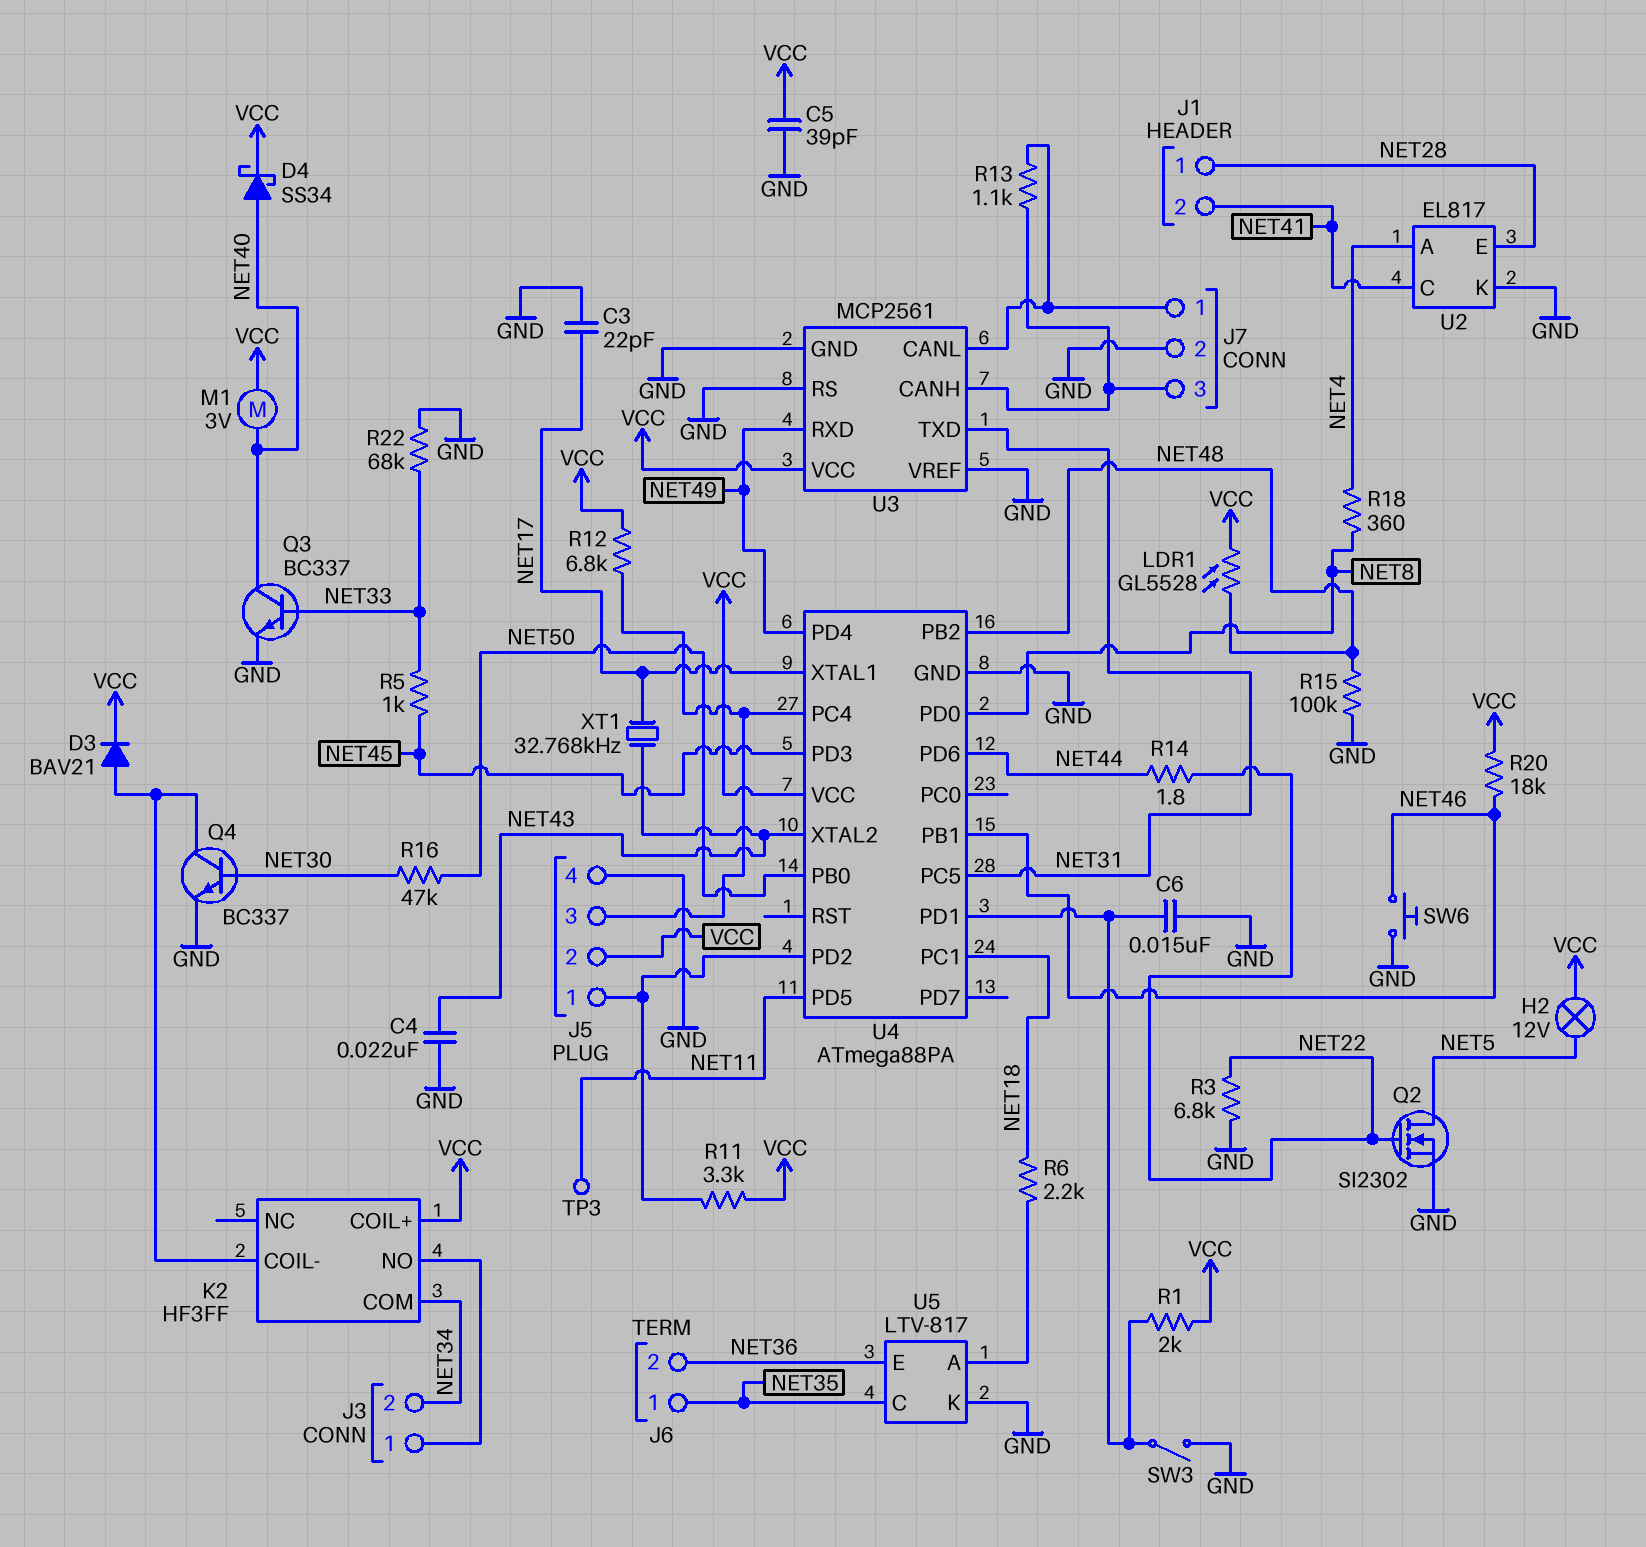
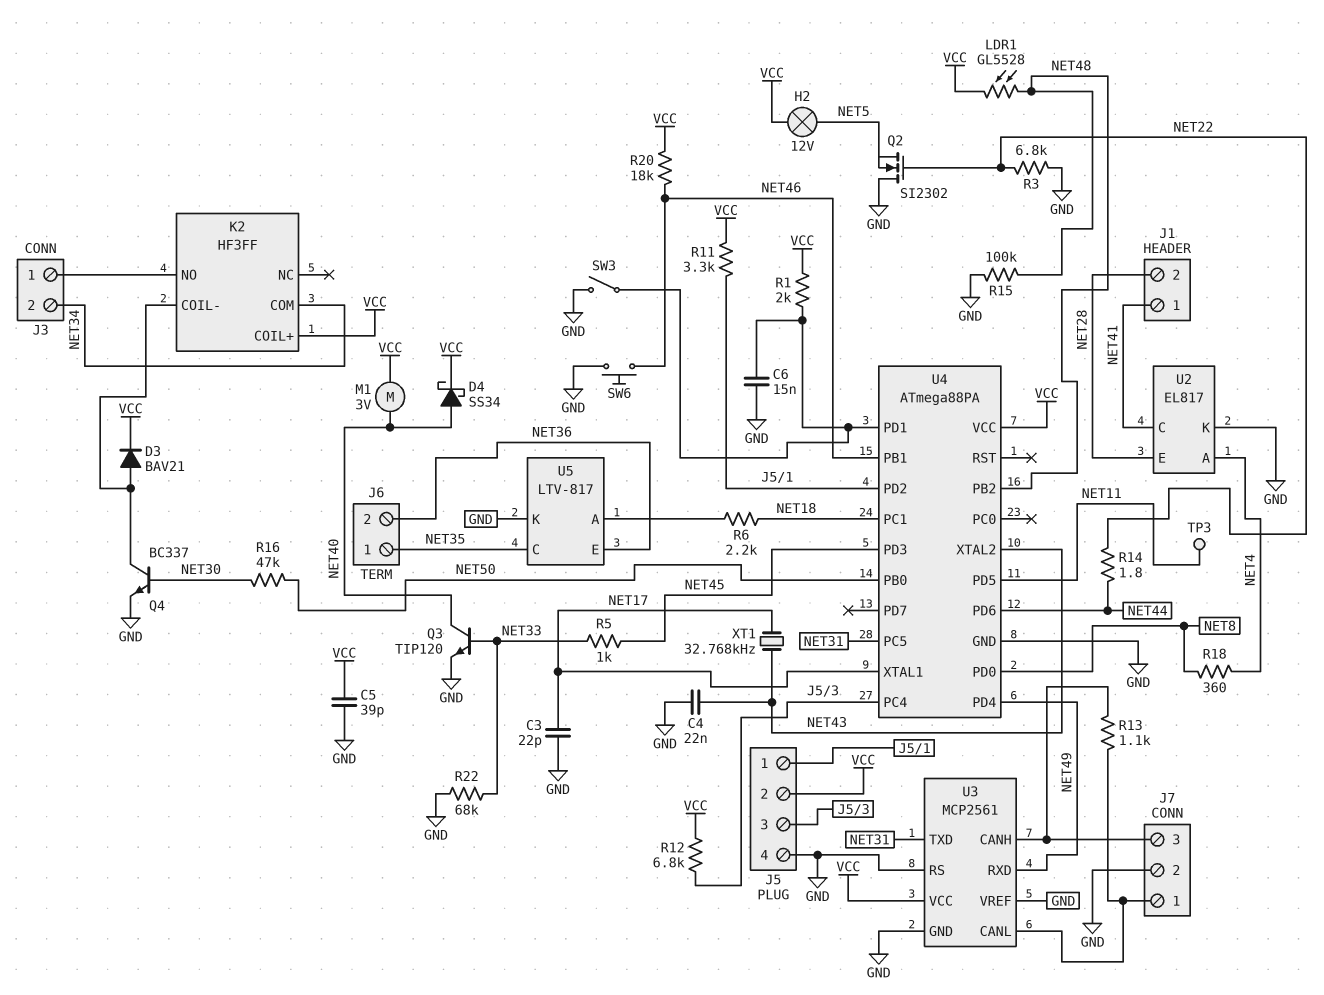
J1 pin 1: NET28 -> NET41
J1 pin 2: NET41 -> NET28
Q2: NMOS SI2302 (G NET22, D NET5, S GND) -> NMOS SI2302 (G NET22, D GND, S NET5)
Q3: NPN BC337 (B NET33, C NET40, E GND) -> NPN TIP120 (B NET33, C NET40, E GND)

